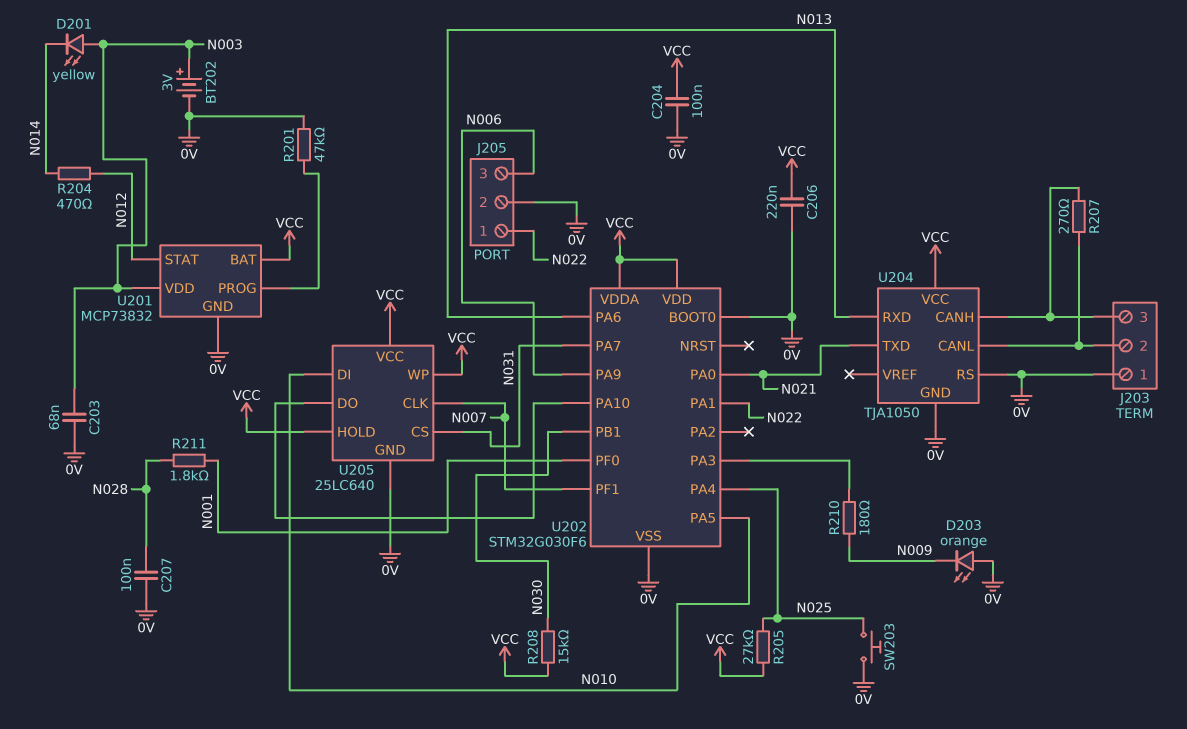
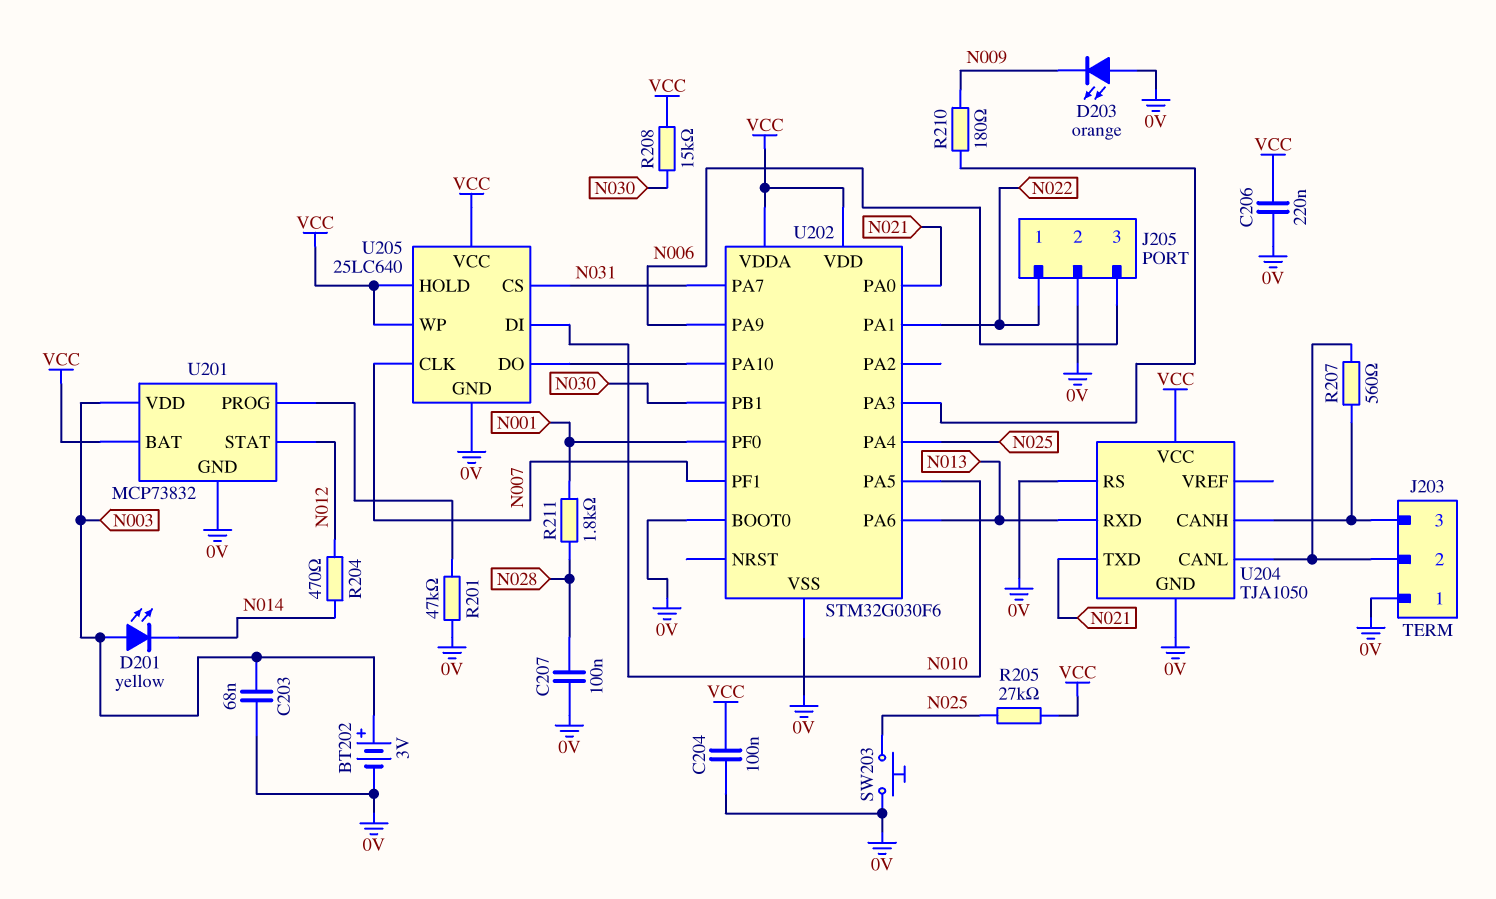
R207: 270 (J203/2, J203/3) -> 560 (J203/2, J203/3)

